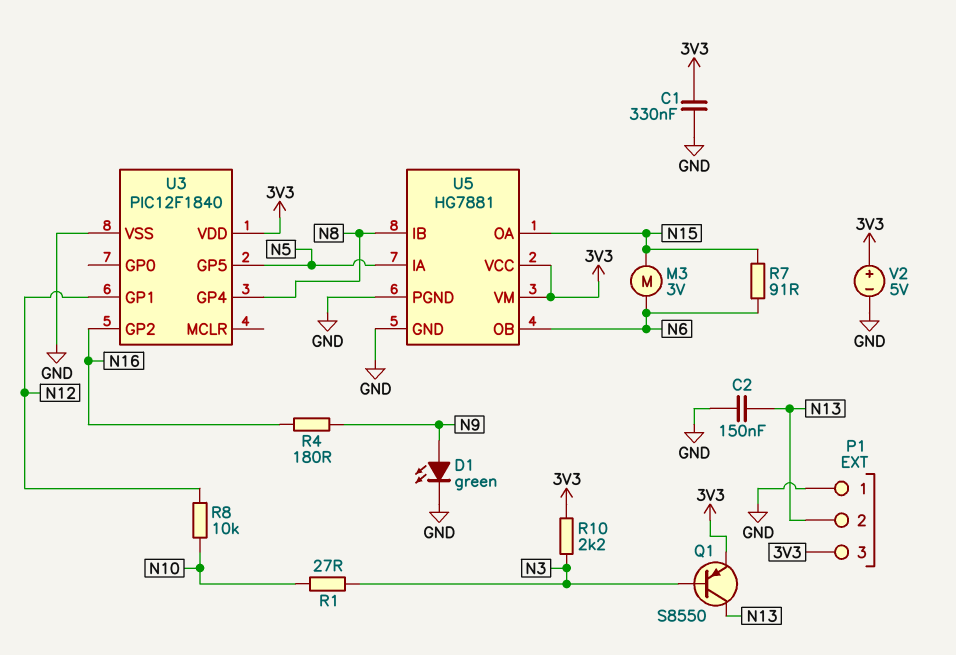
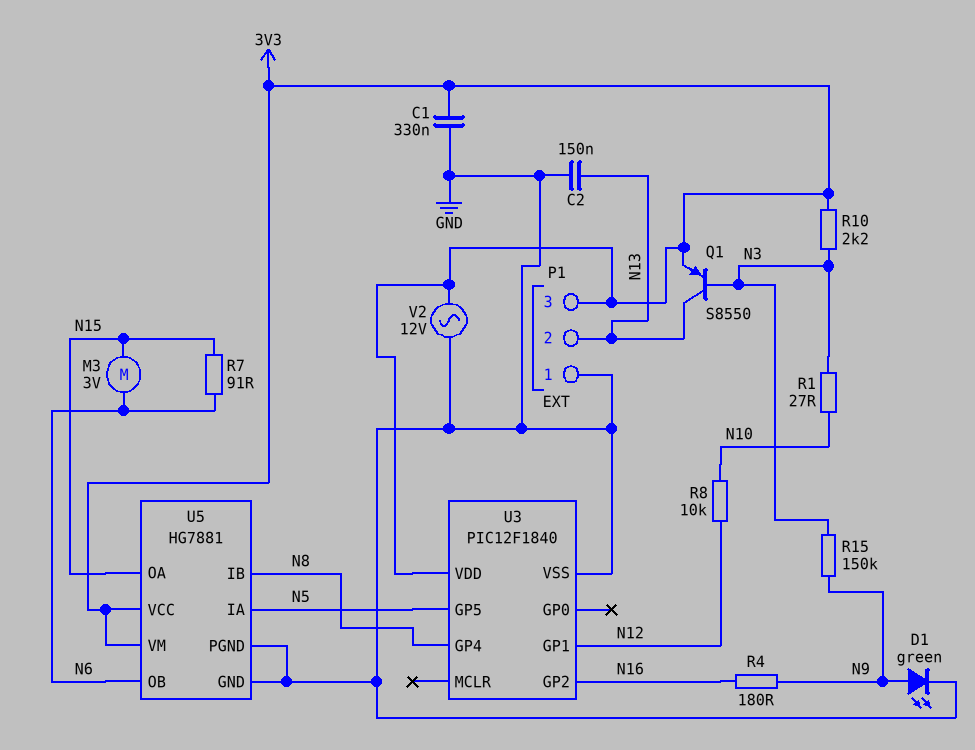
R15: none -> 150k (N3, N9)
V2: 5V (plus 3V3, minus GND) -> AC 12V (3V3, GND)

